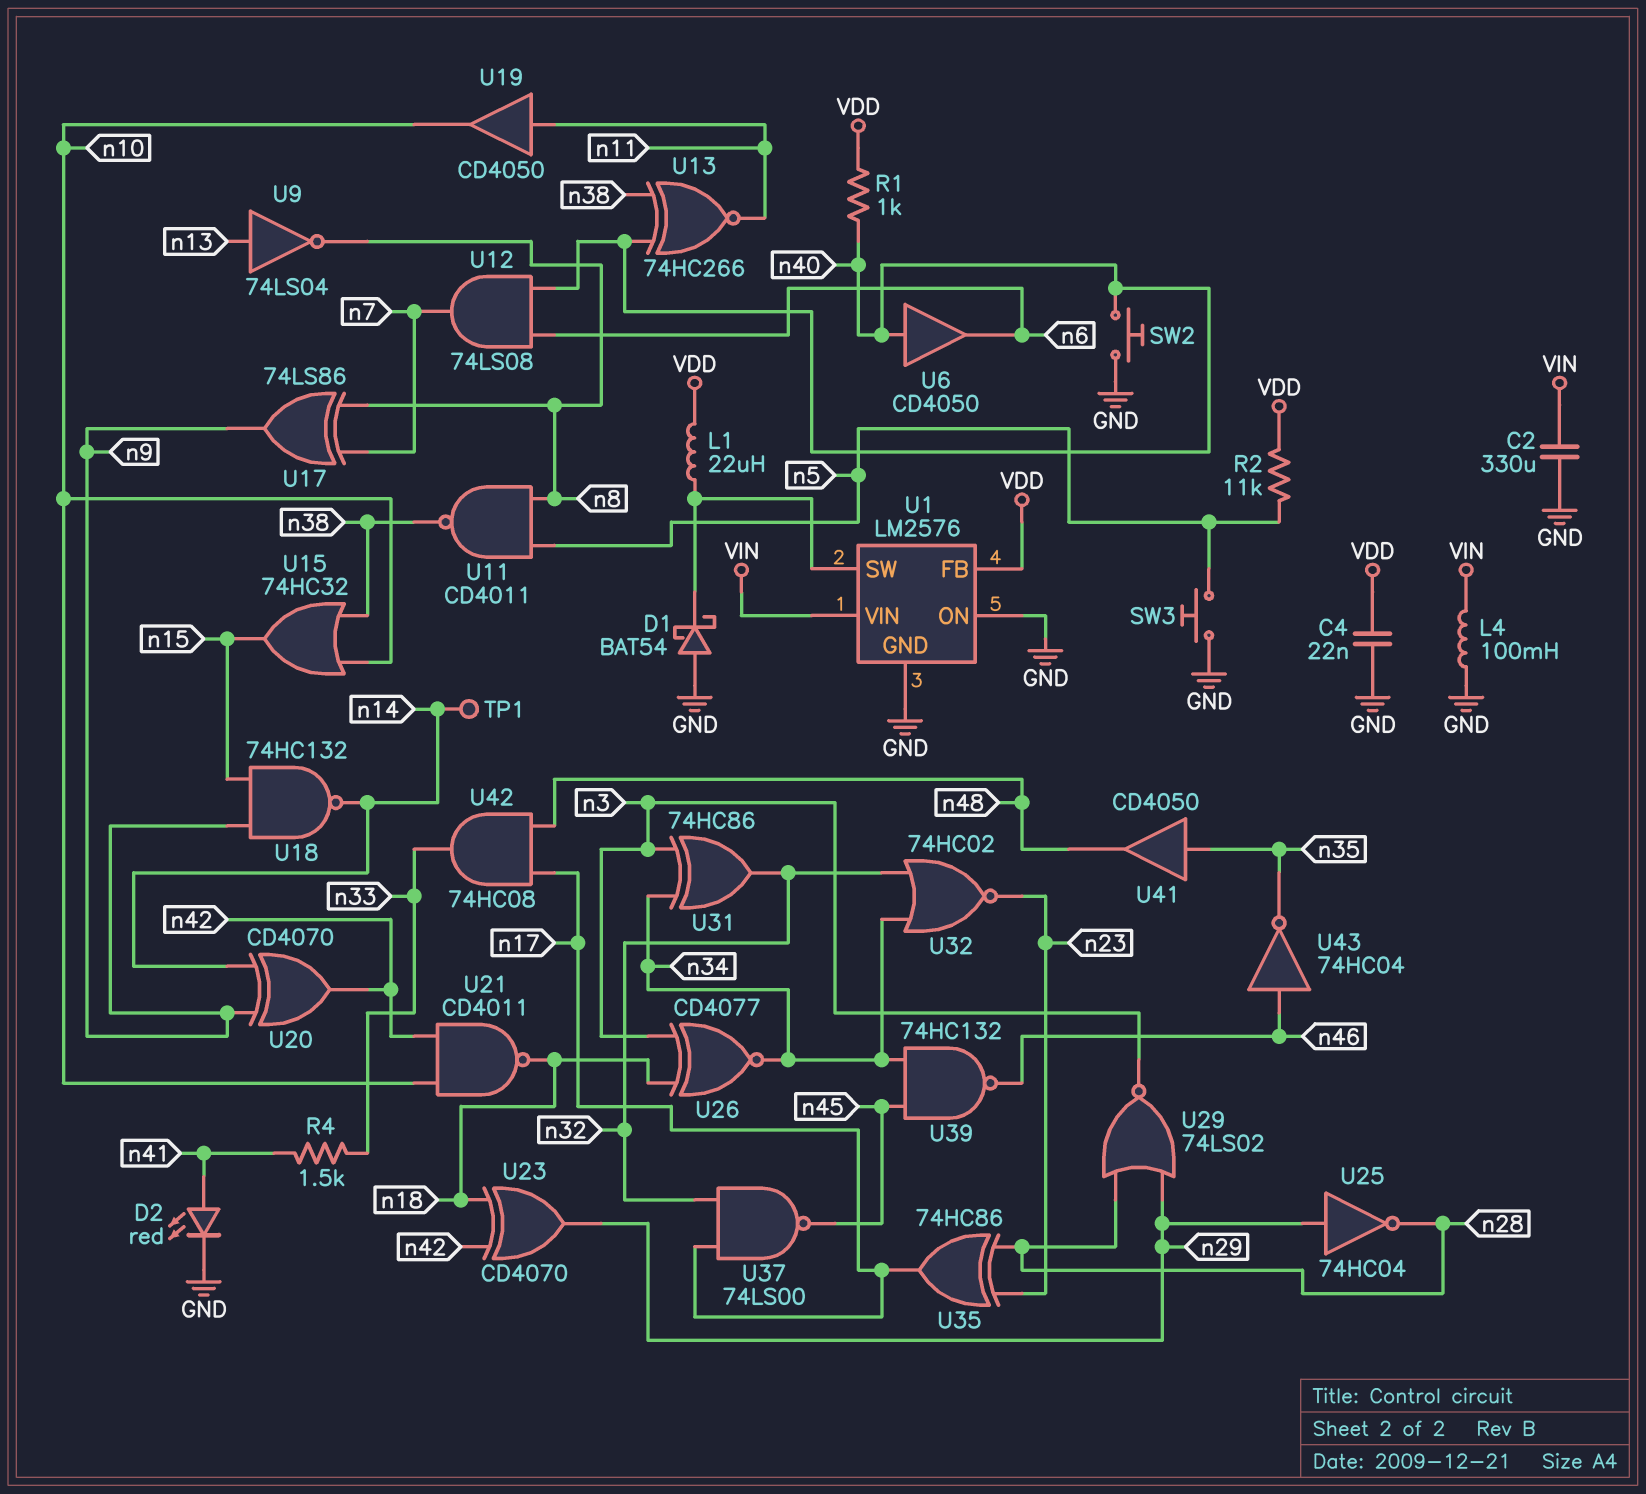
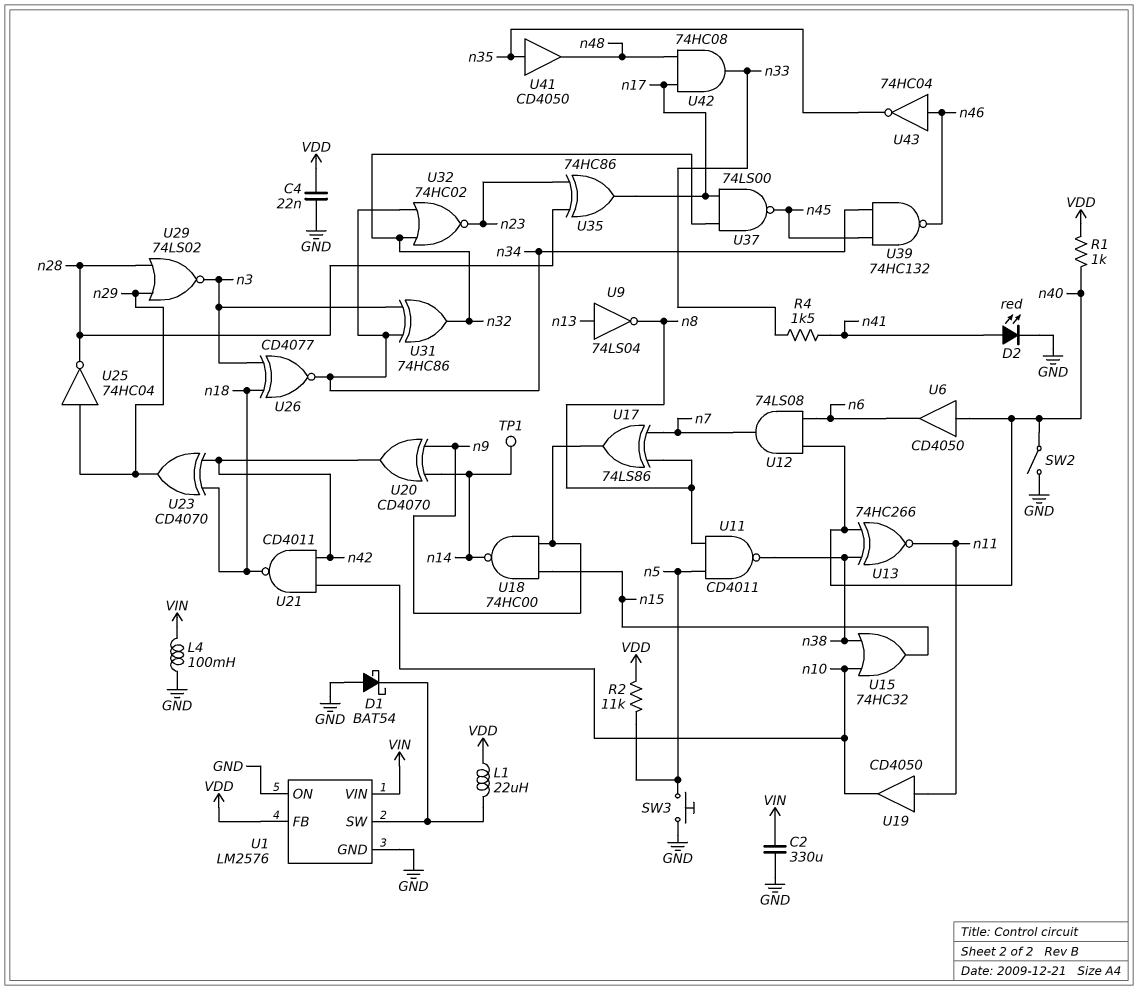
SW2: button (GND, n40) -> switch (GND, n40)
U18: NAND 74HC132 (in n9, in n15, out n14) -> NAND 74HC00 (in n9, in n15, out n14)

